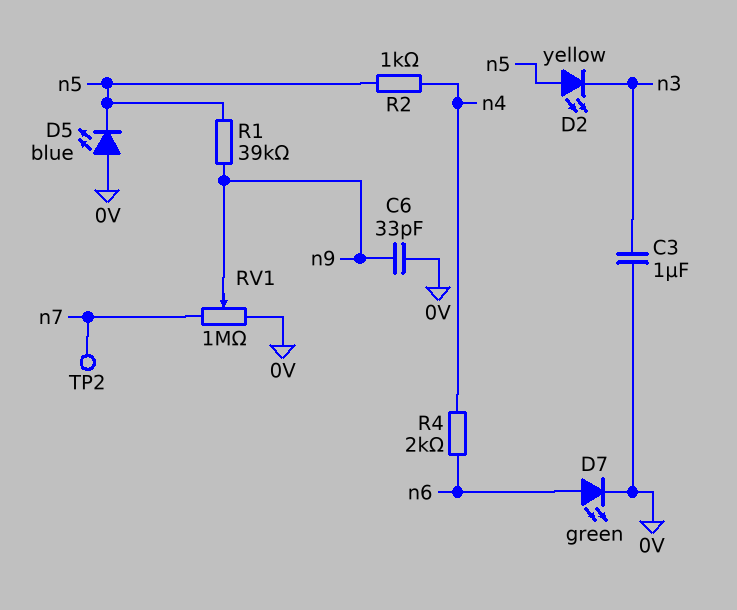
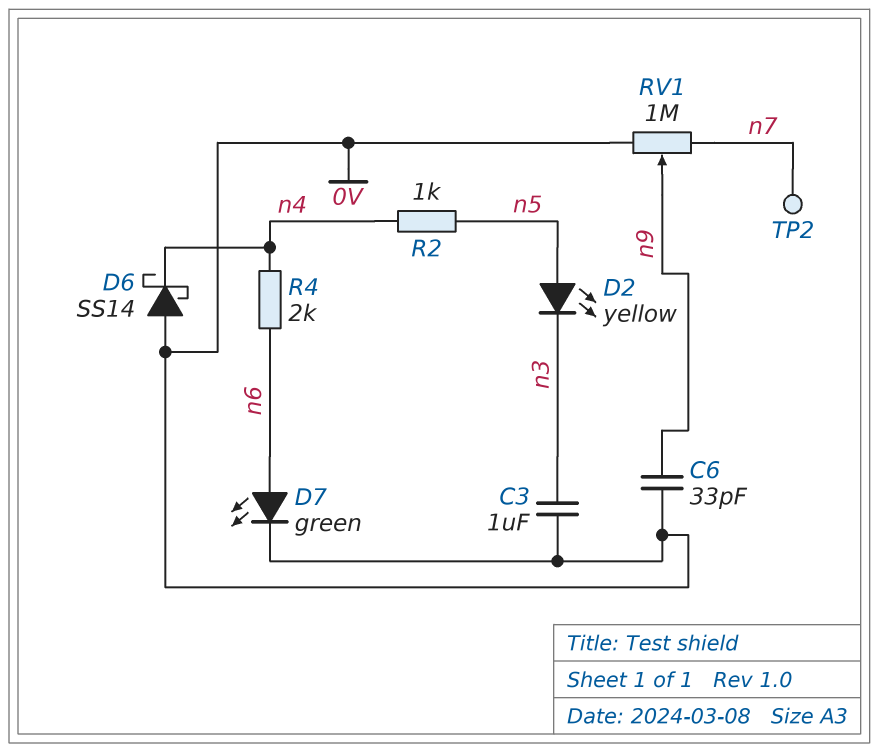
D5: LED blue (A 0V, K n5) -> none
D6: none -> schottky SS14 (A 0V, K n4)
R1: 39k (n5, n9) -> none

